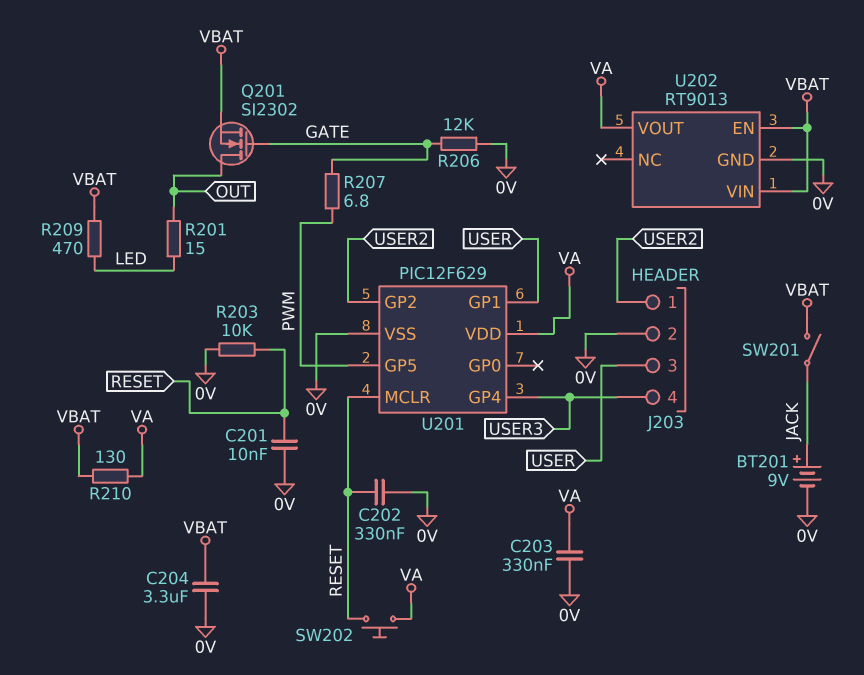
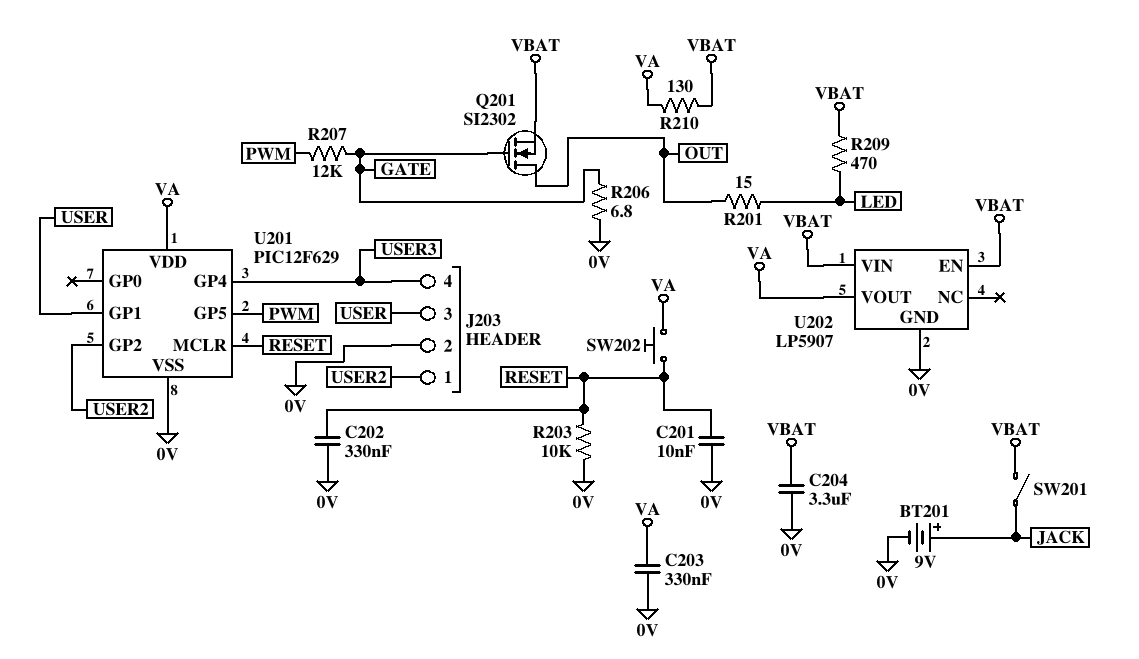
R206: 12k (0V, GATE) -> 6.8 (0V, GATE)
R207: 6.8 (GATE, PWM) -> 12k (GATE, PWM)
U202: RT9013 -> LP5907

